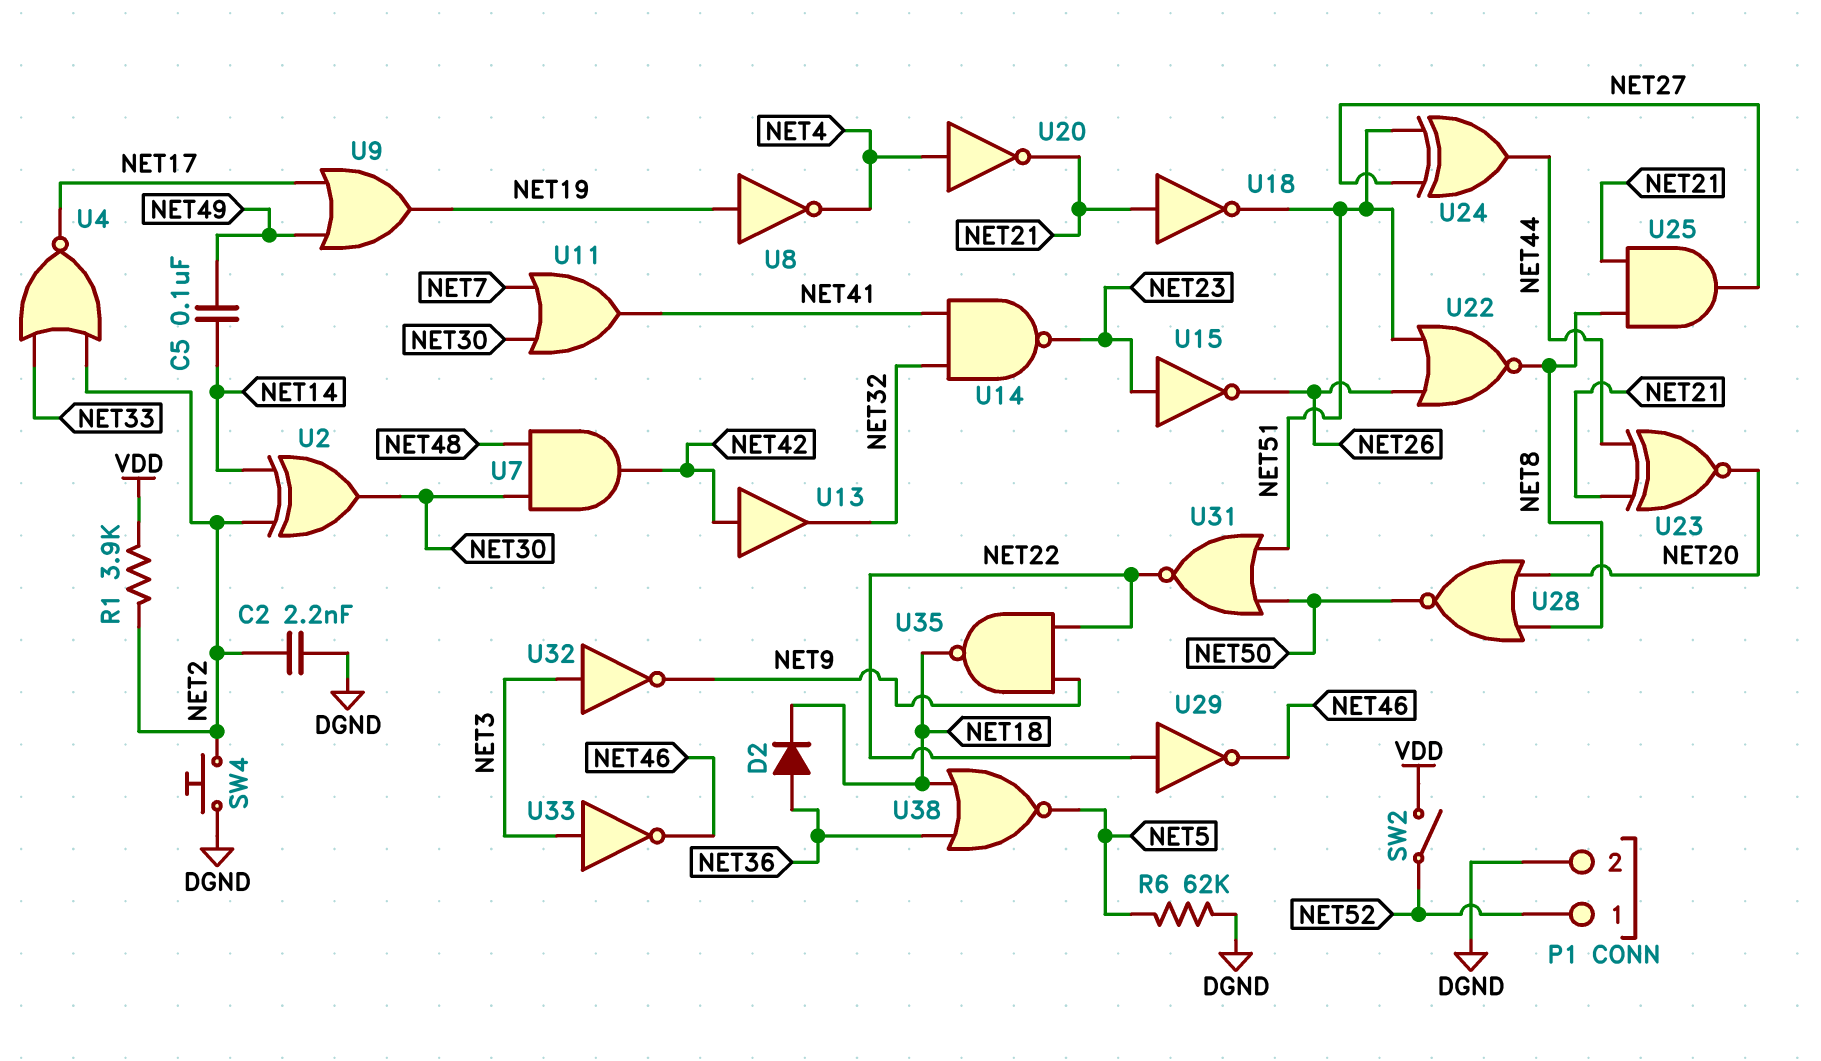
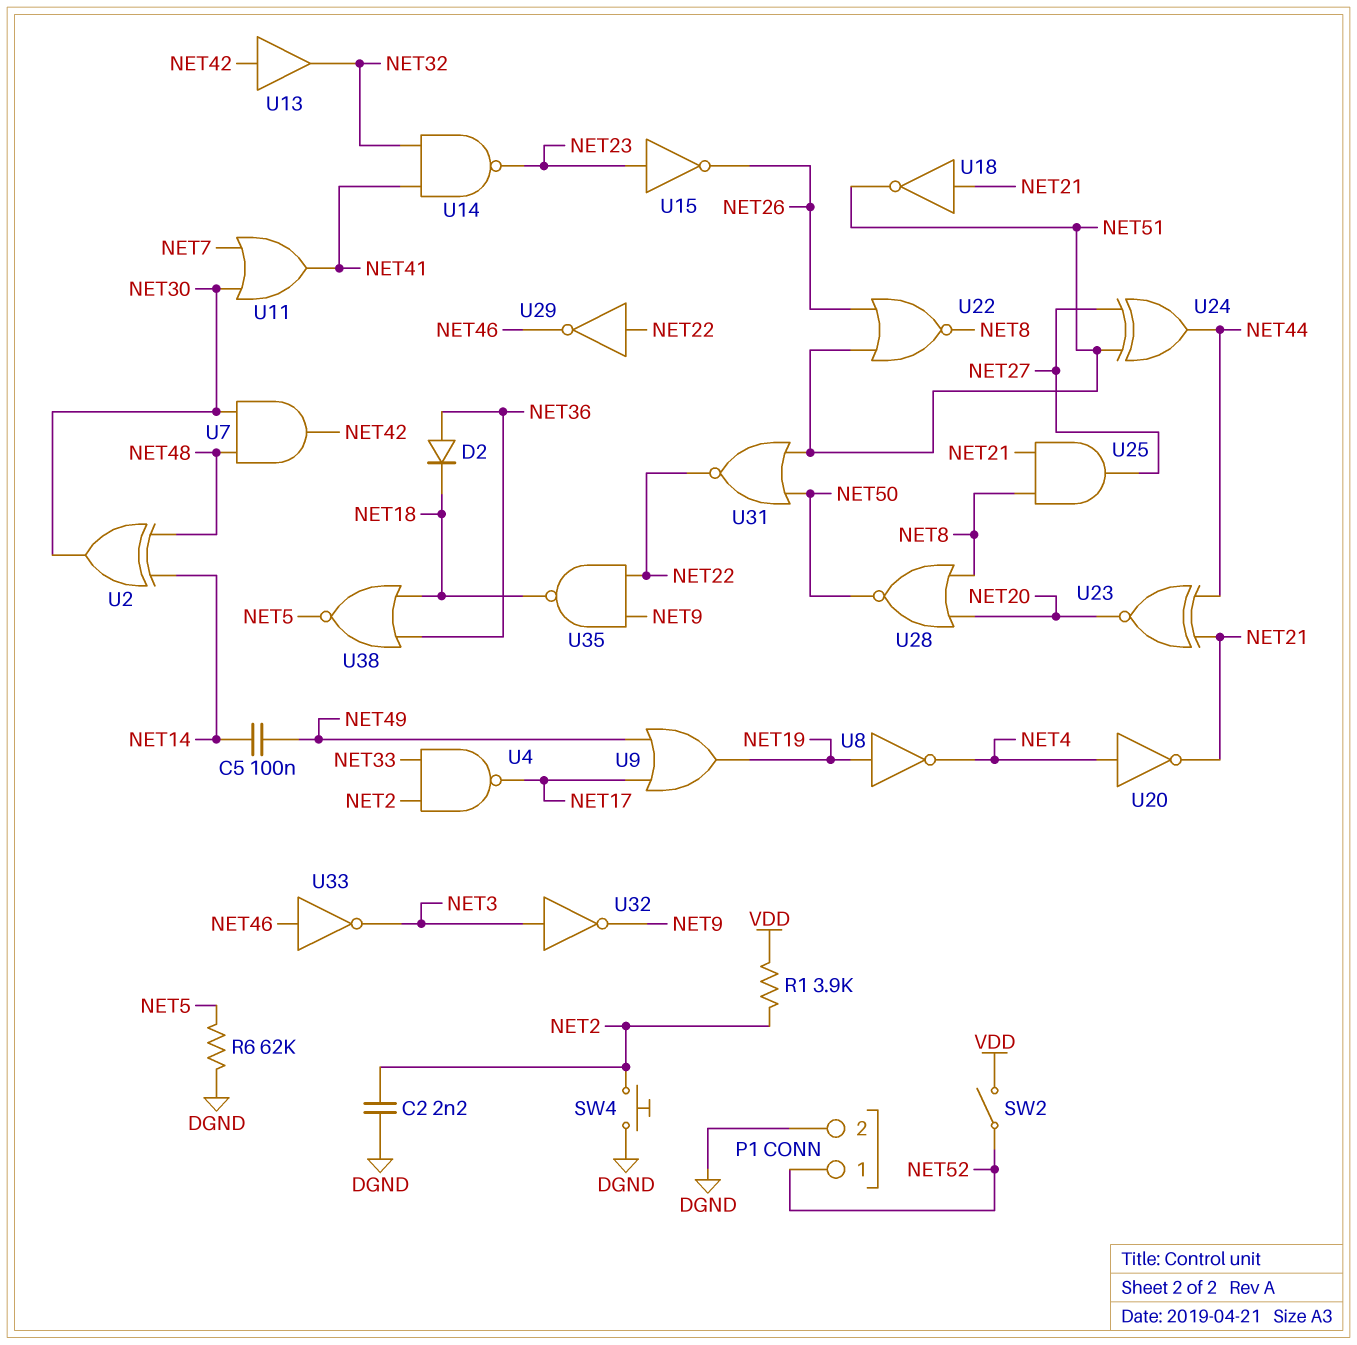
U2: XOR (in NET2, in NET14, out NET30) -> XOR (in NET14, in NET48, out NET30)
U4: NOR (in NET2, in NET33, out NET17) -> NAND (in NET2, in NET33, out NET17)
U33: NOT (in NET3, out NET46) -> NOT (in NET46, out NET3)

